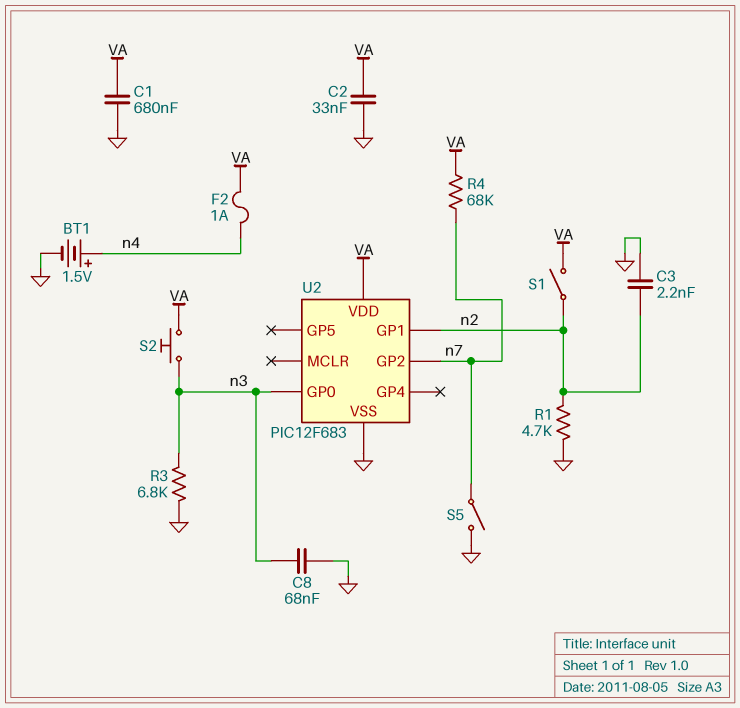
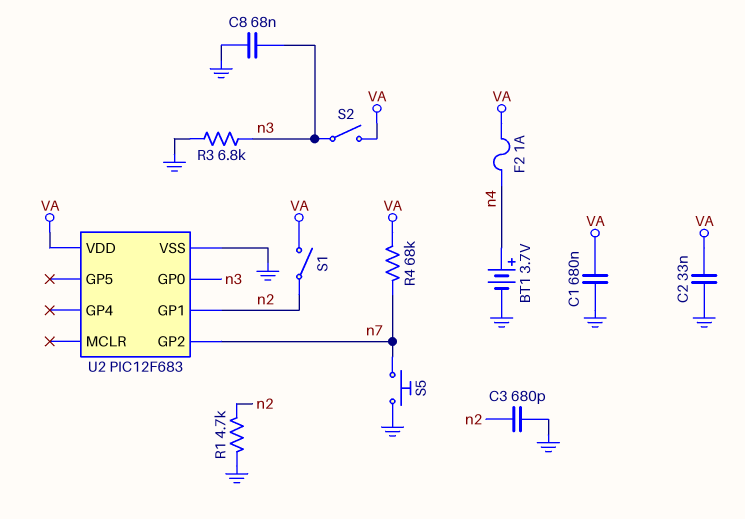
BT1: 1.5V (plus n4, minus GND) -> 3.7V (plus n4, minus GND)
C3: 2.2nF (GND, n2) -> 680pF (GND, n2)
S2: button (VA, n3) -> switch (VA, n3)
S5: switch (GND, n7) -> button (GND, n7)

